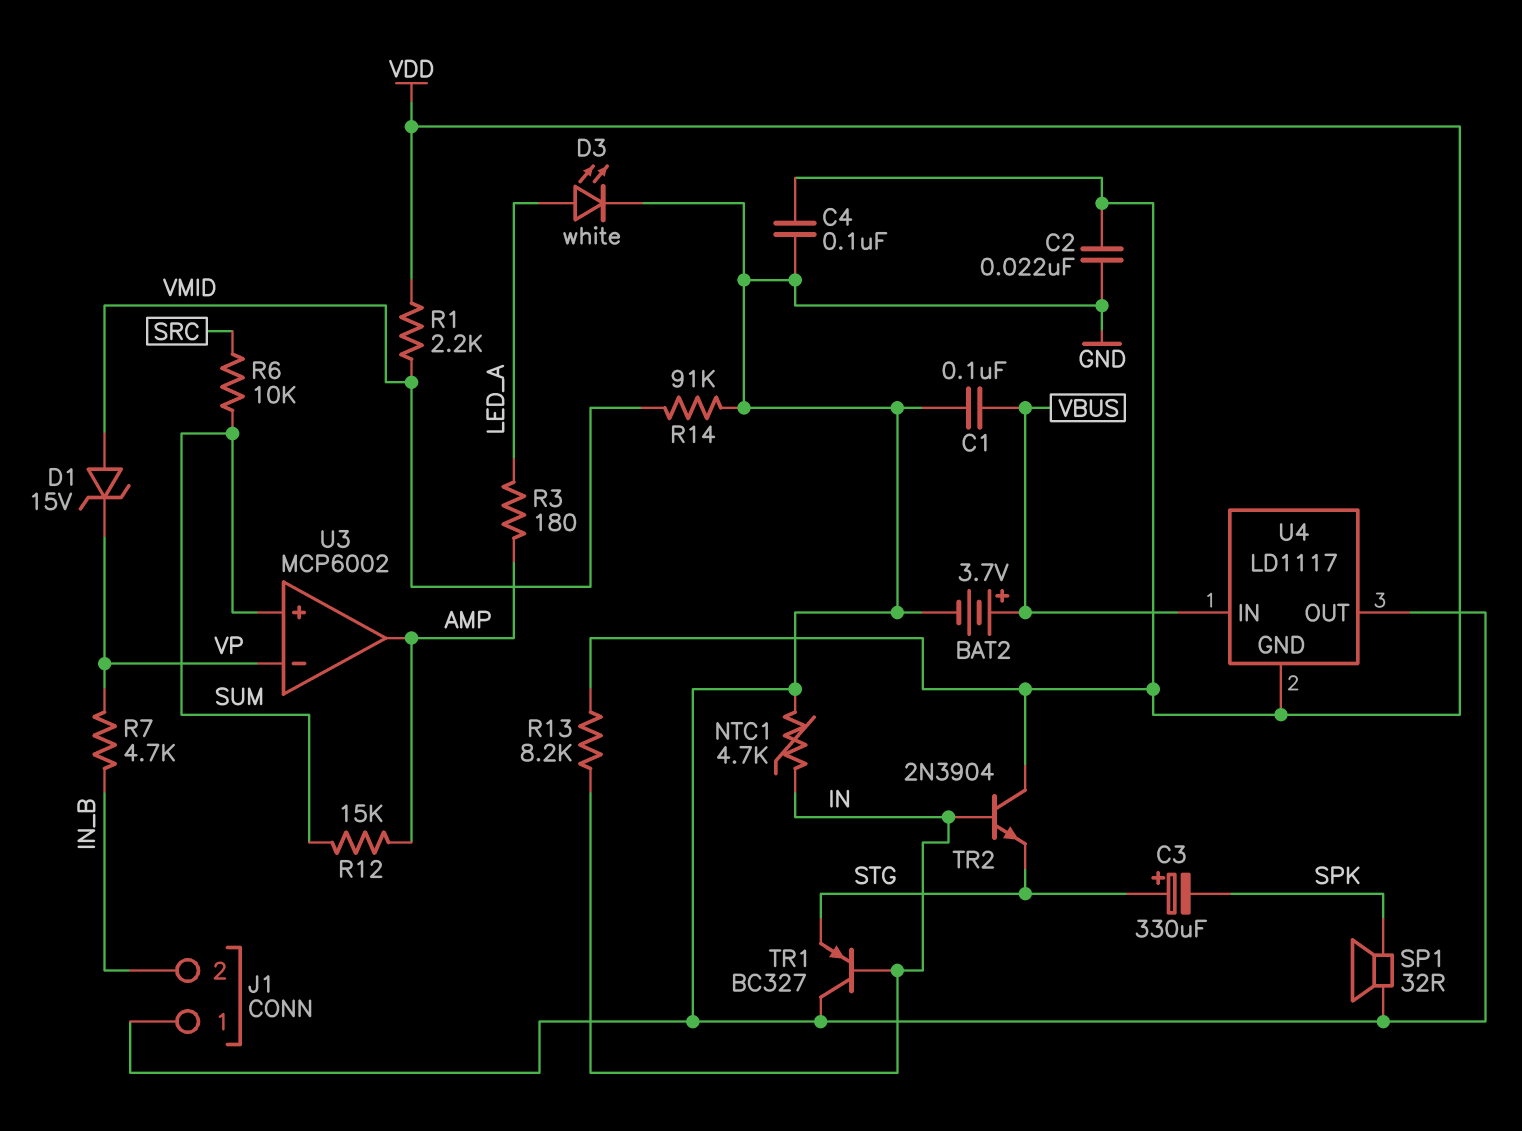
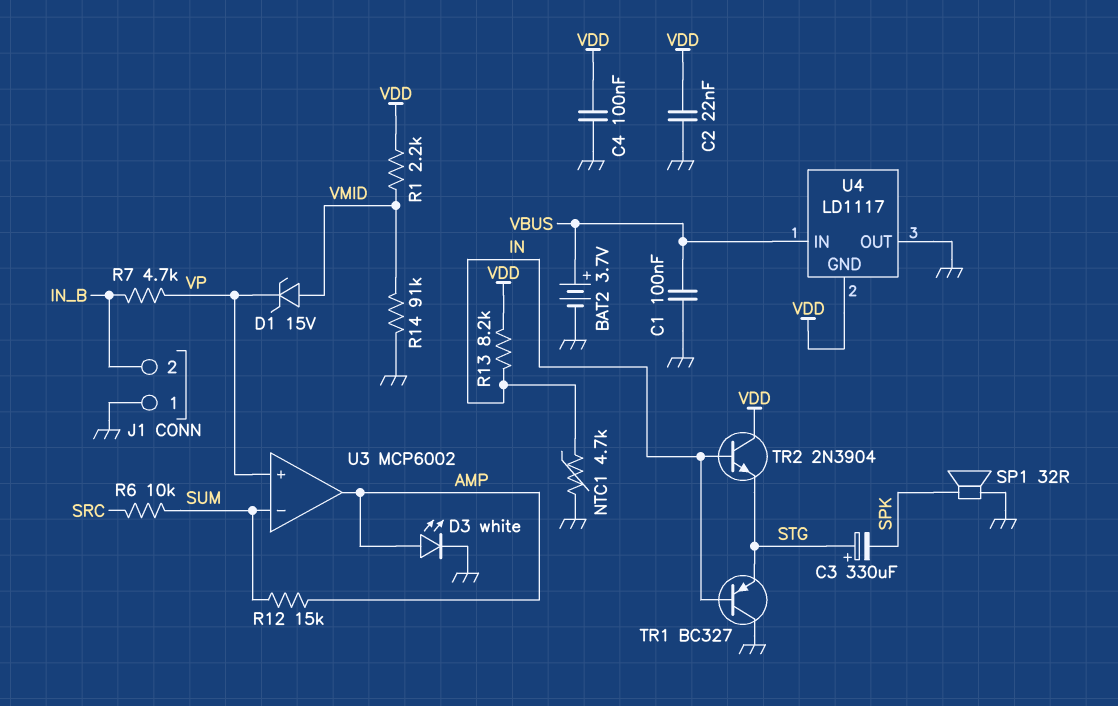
D3: LED white (A LED_A, K GND) -> LED white (A AMP, K GND)
R3: 180 (AMP, LED_A) -> none
U3 pin in+: SUM -> VP
U3 pin in-: VP -> SUM

